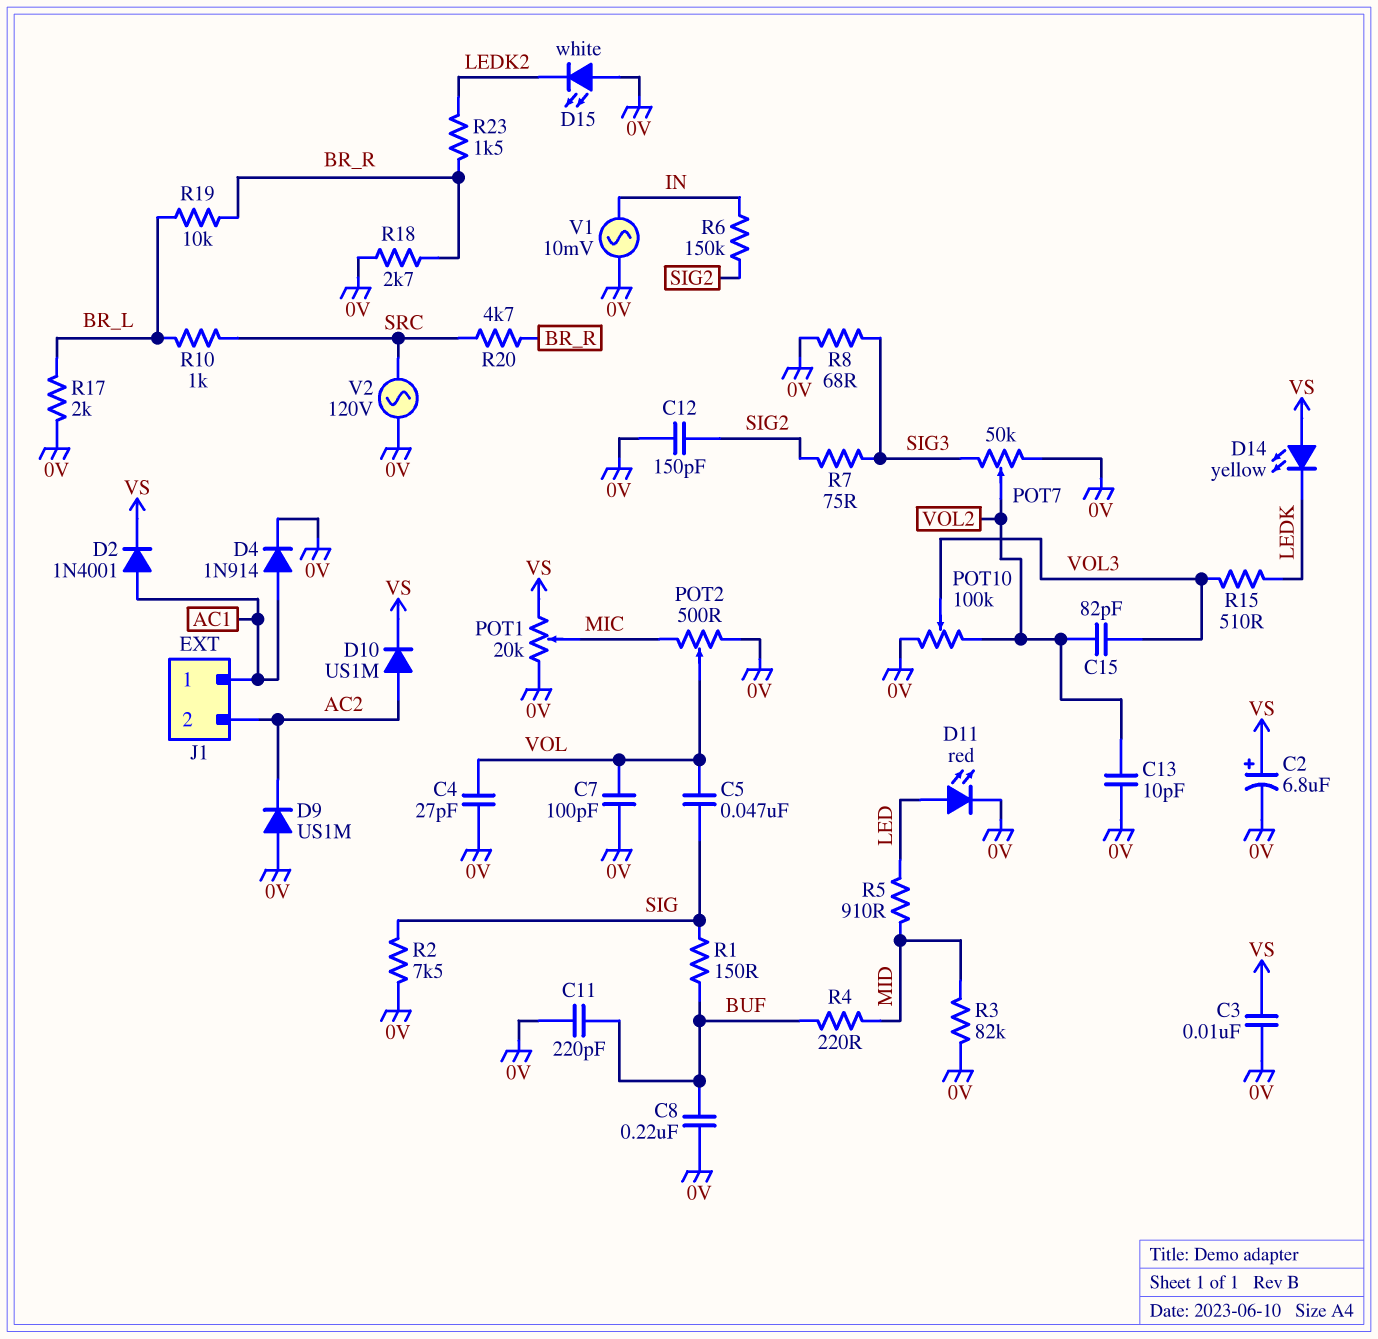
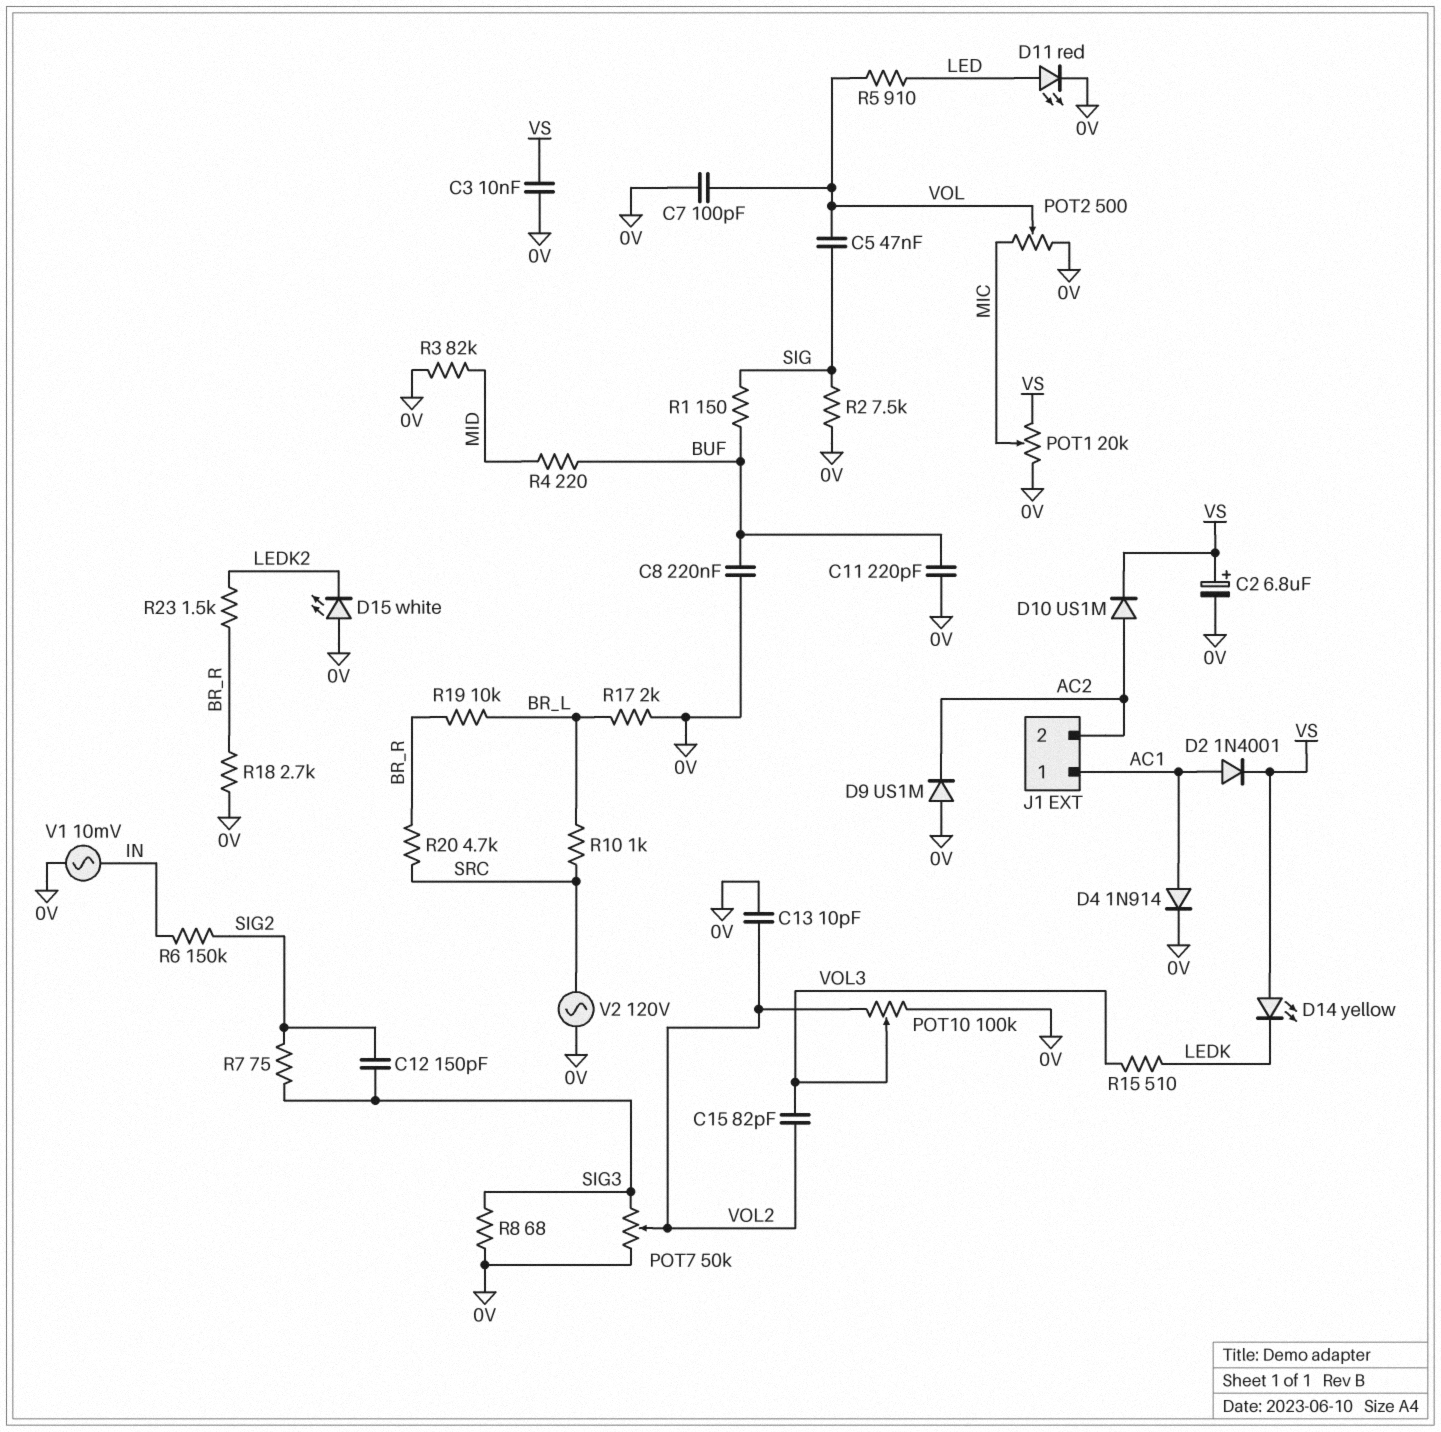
C4: 27pF (0V, VOL) -> none
C12: 150pF (0V, SIG2) -> 150pF (SIG2, SIG3)
R5: 910 (LED, MID) -> 910 (LED, VOL)

